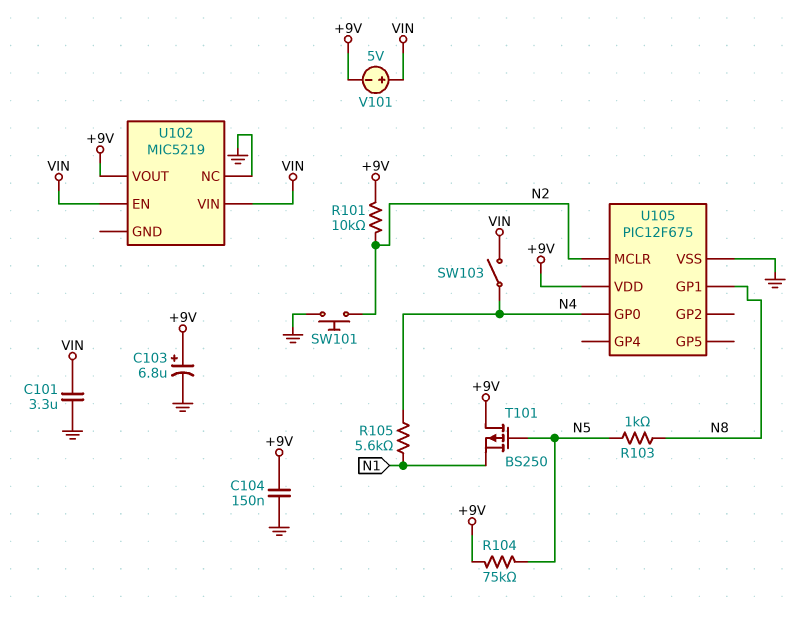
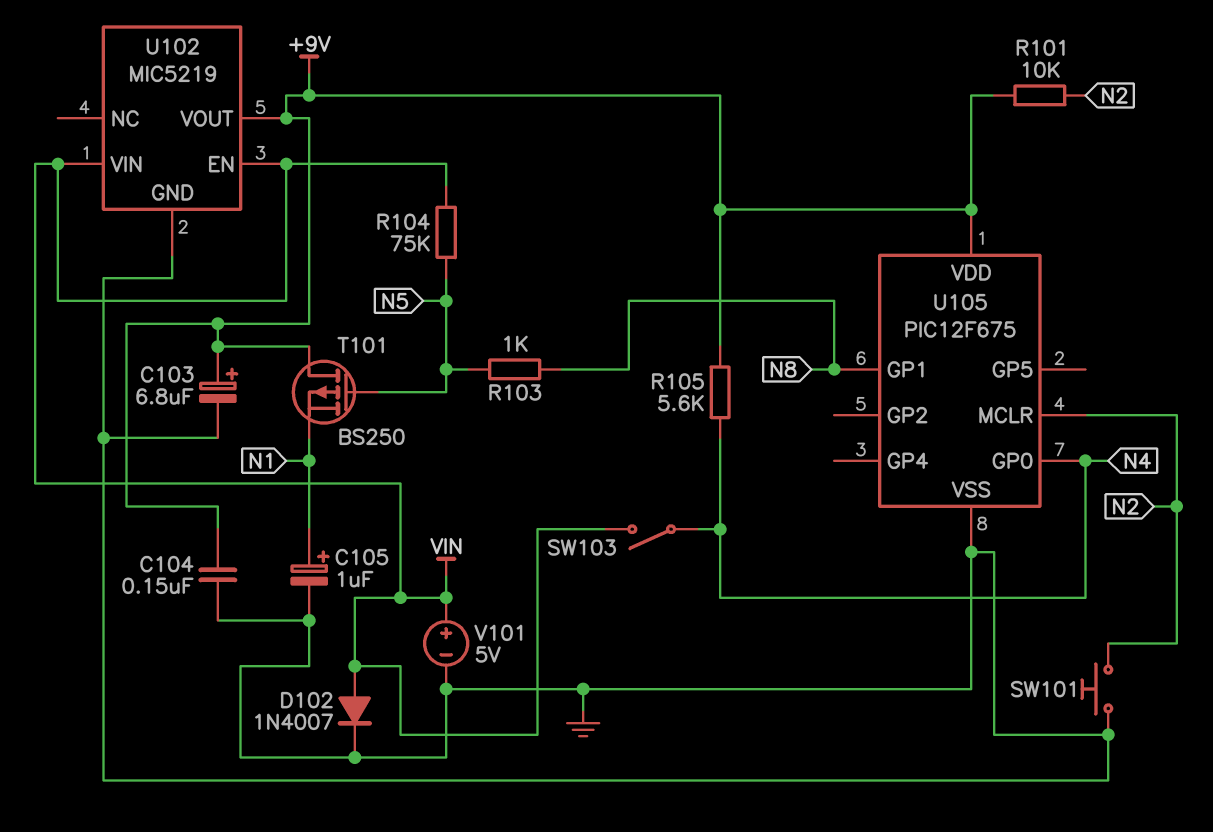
C101: 3.3uF (GND, VIN) -> none
C105: none -> 1uF (plus N1, minus GND)
D102: none -> diode 1N4007 (A VIN, K GND)
R104: 75k (+9V, N5) -> 75k (N5, VIN)
R105: 5.6k (N1, N4) -> 5.6k (+9V, N4)
U102 pin GND: none -> GND
U102 pin NC: GND -> none
V101: 5V (plus VIN, minus +9V) -> 5V (plus VIN, minus GND)

